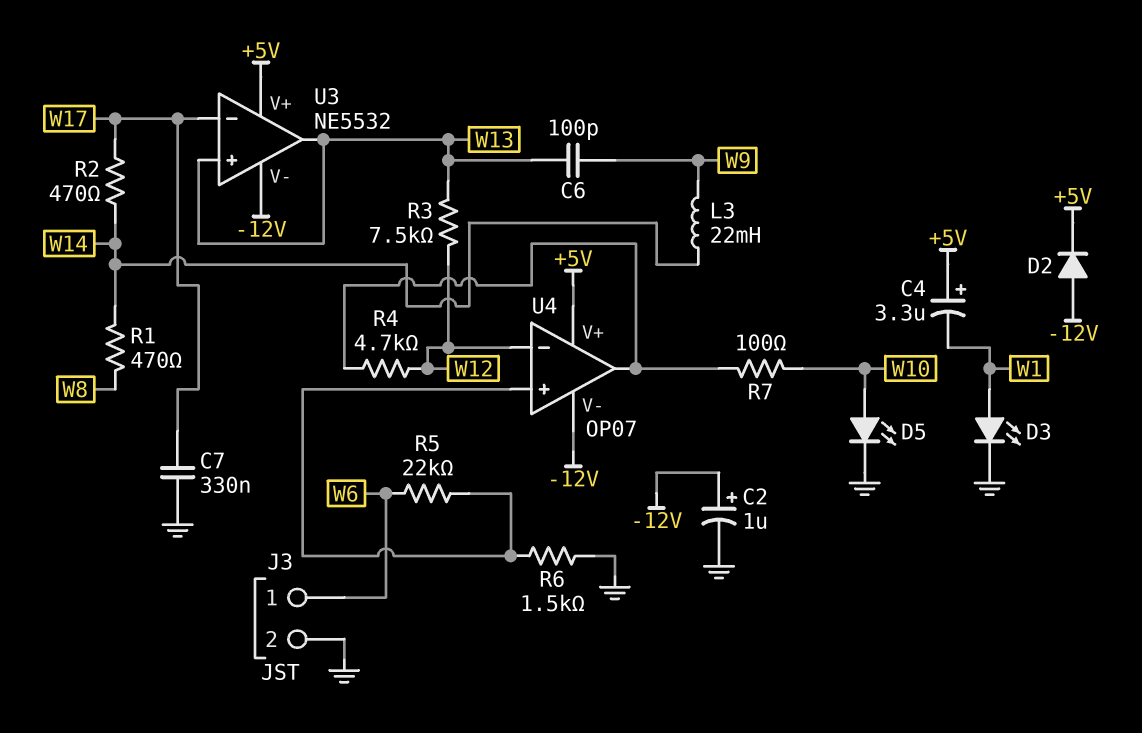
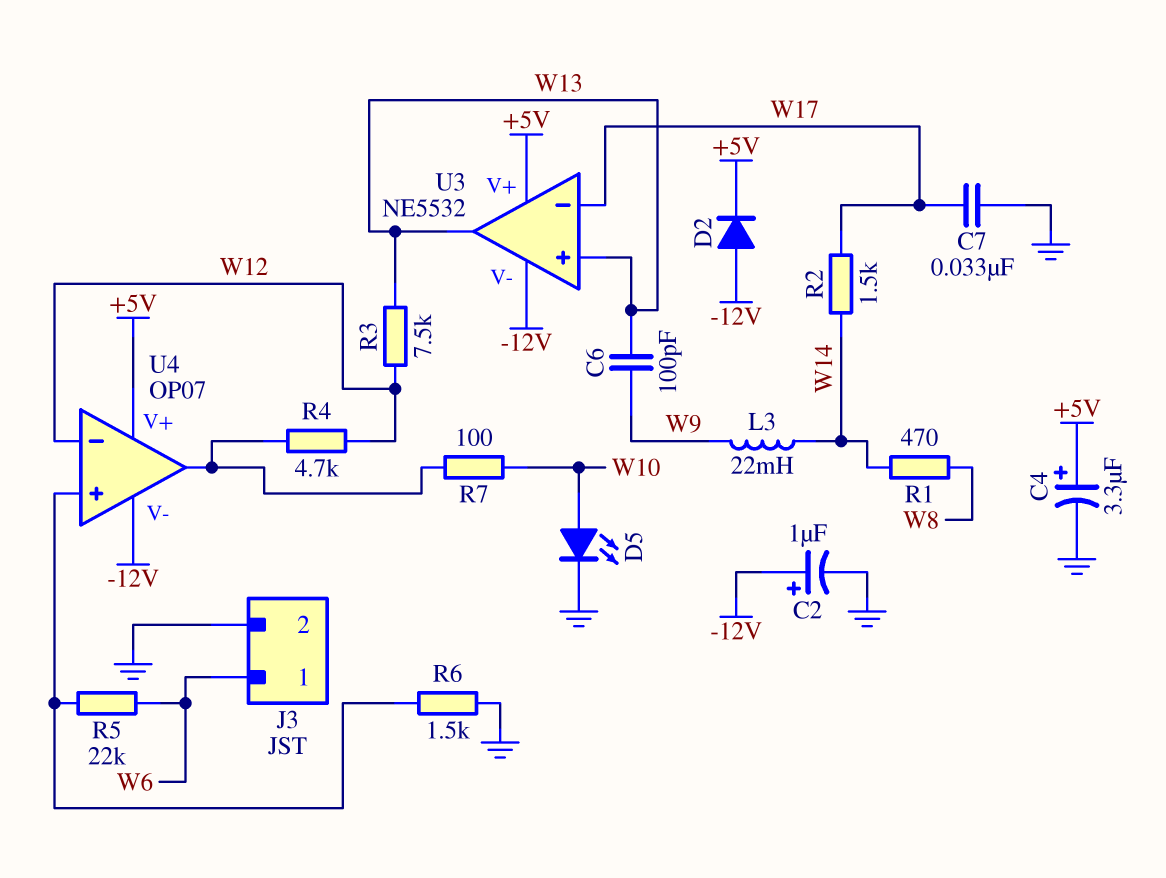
C4: 3.3uF (plus +5V, minus W1) -> 3.3uF (plus +5V, minus GND)
C7: 330nF (GND, W17) -> 33nF (GND, W17)
D3: LED (A W1, K GND) -> none
R2: 470 (W14, W17) -> 1.5k (W14, W17)

